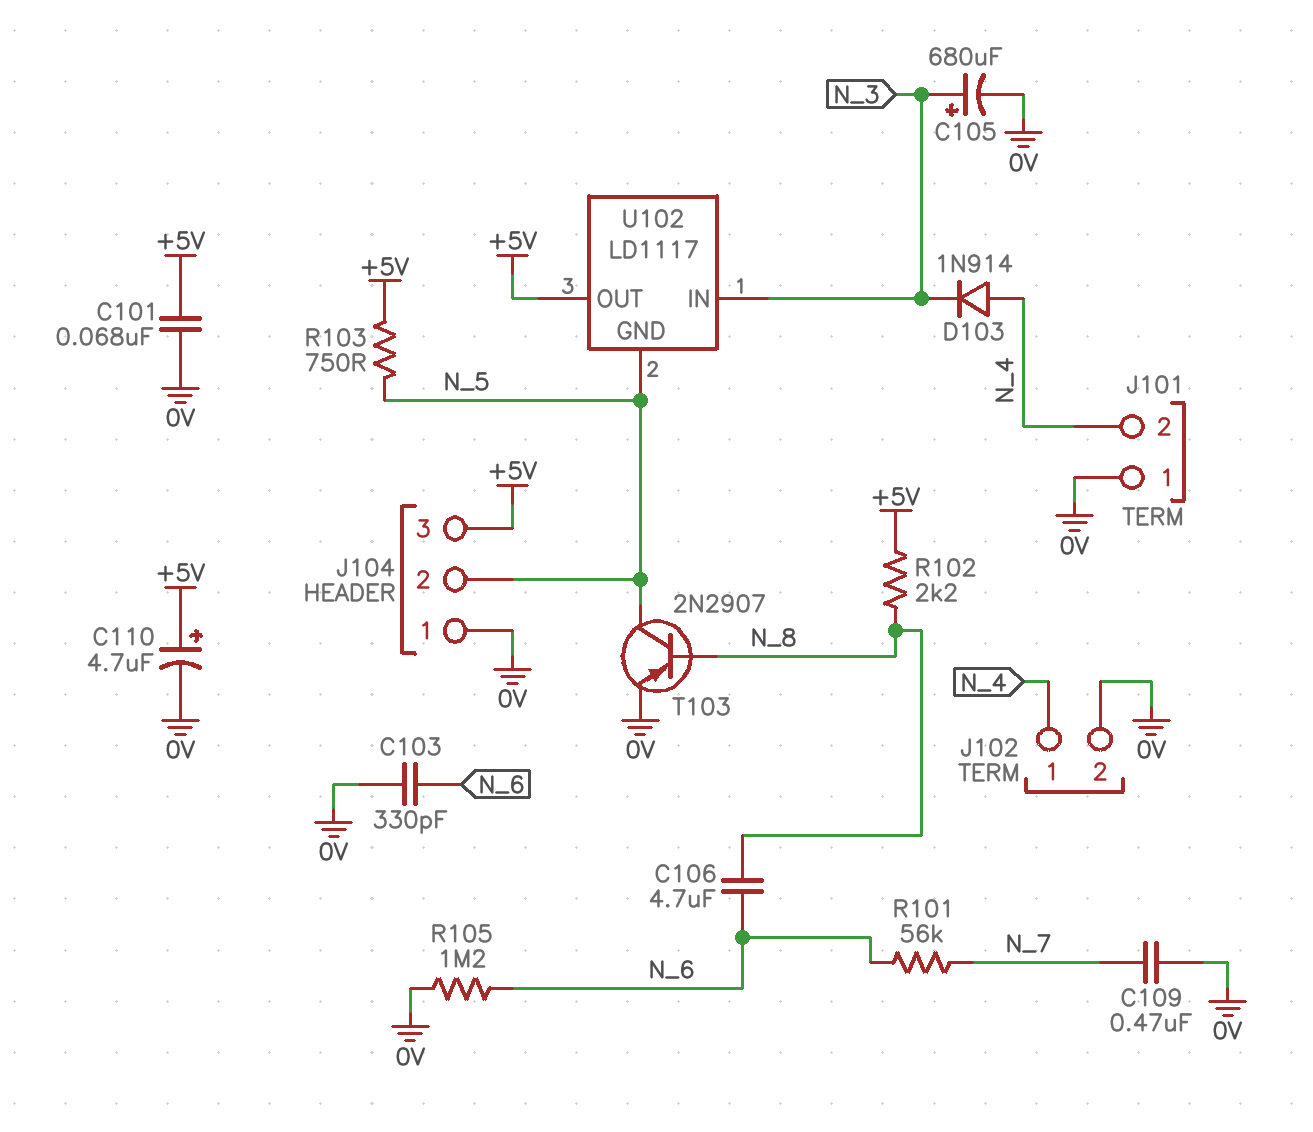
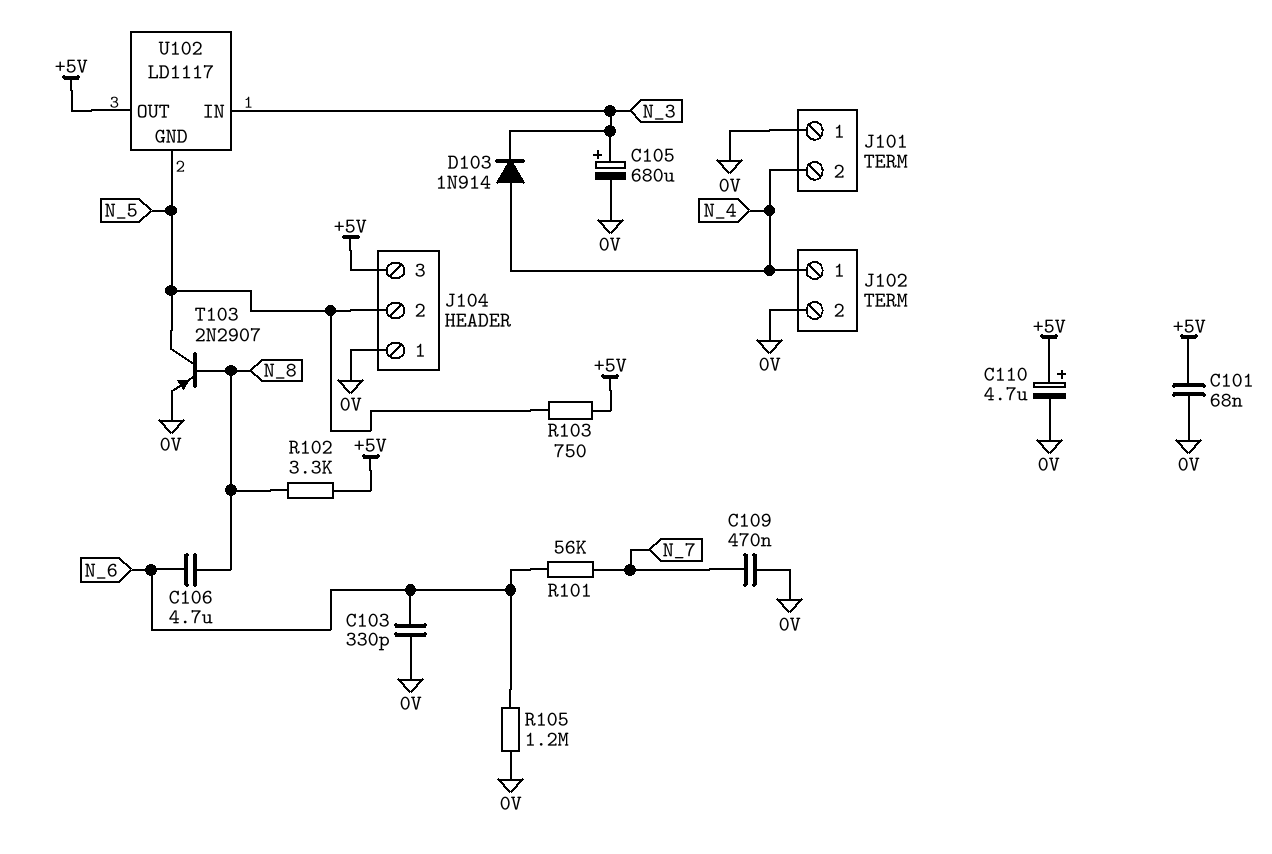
R102: 2.2k (+5V, N_8) -> 3.3k (+5V, N_8)

